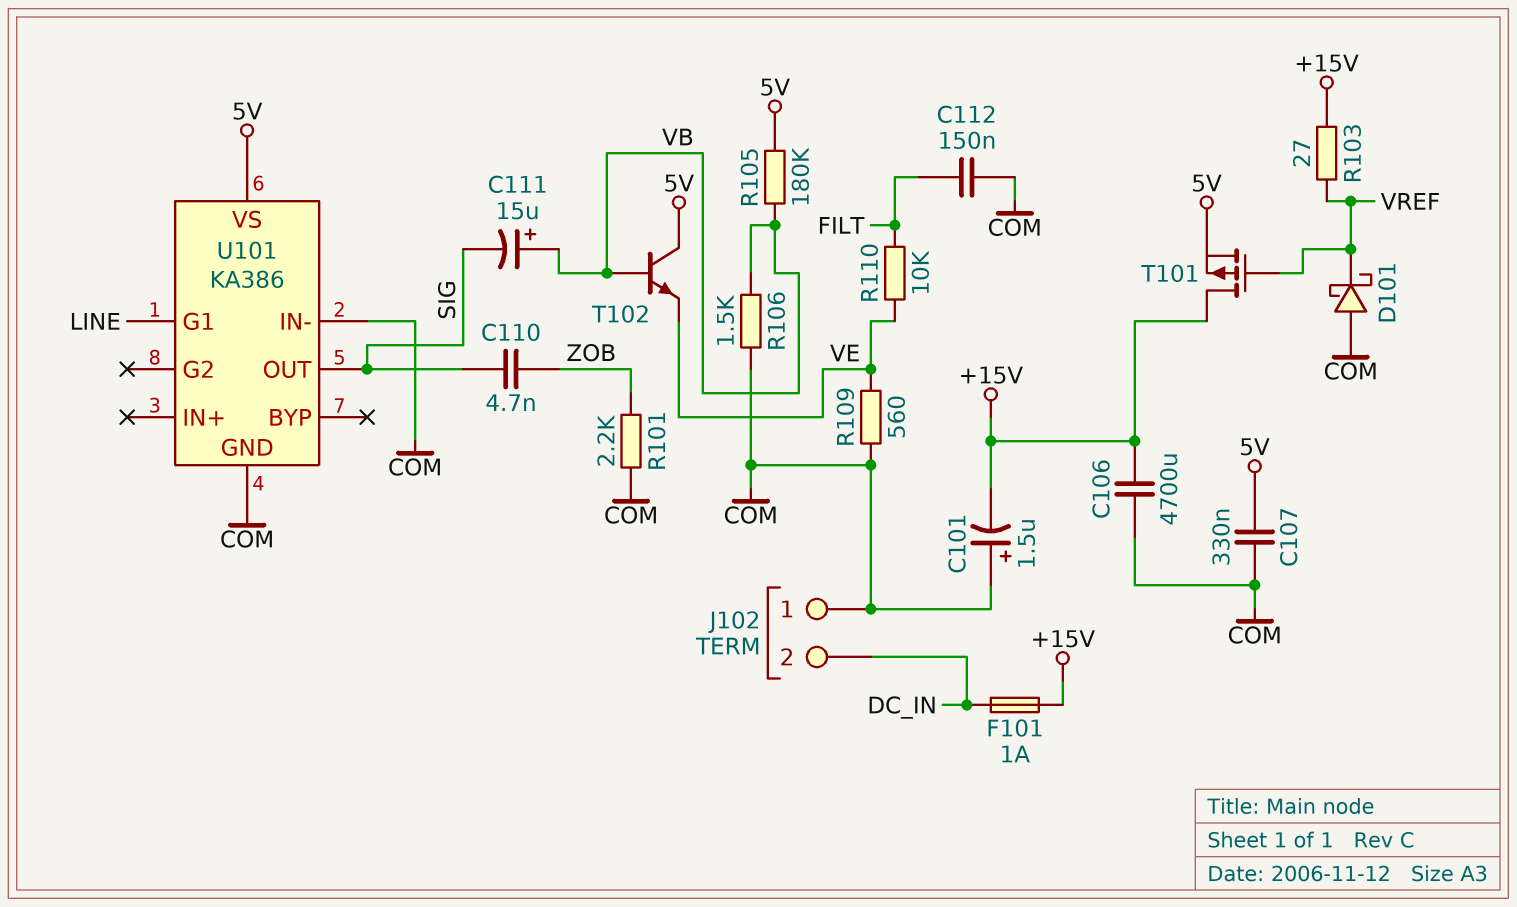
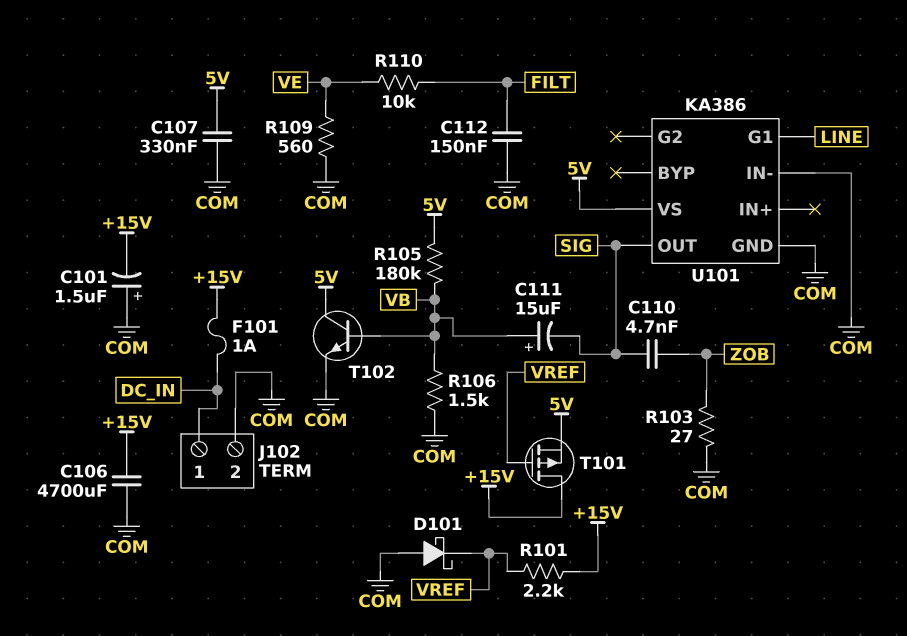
J102 pin 1: COM -> DC_IN
J102 pin 2: DC_IN -> COM
R101: 2.2k (COM, ZOB) -> 2.2k (+15V, VREF)
R103: 27 (+15V, VREF) -> 27 (COM, ZOB)
T102: NPN (B VB, C 5V, E VE) -> NPN (B VB, C 5V, E COM)

